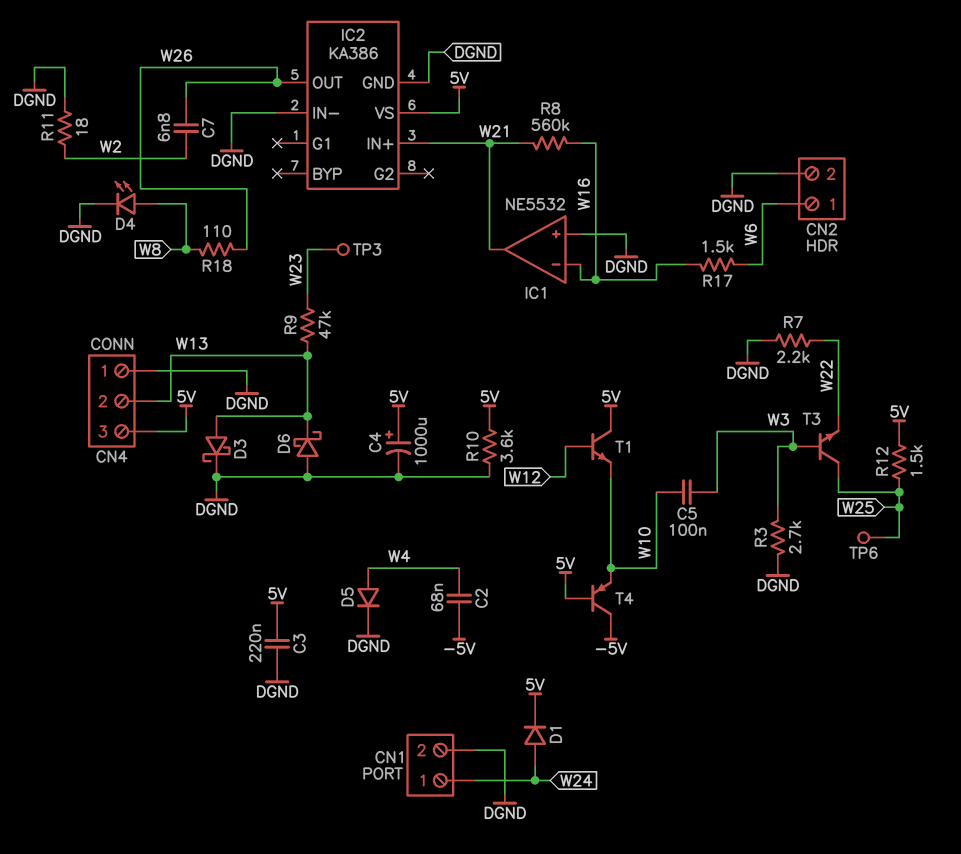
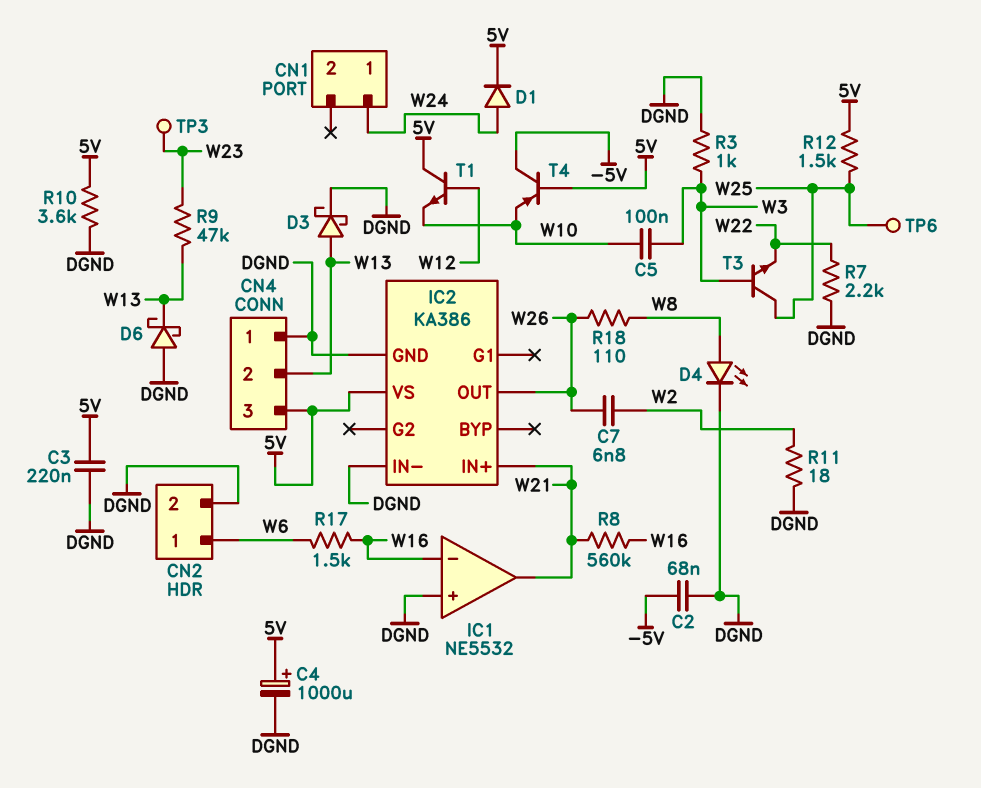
C2: 68nF (-5V, W4) -> 68nF (-5V, DGND)
CN1 pin 2: DGND -> none
D5: diode (A W4, K DGND) -> none
R3: 2.7k (DGND, W3) -> 1k (DGND, W3)

